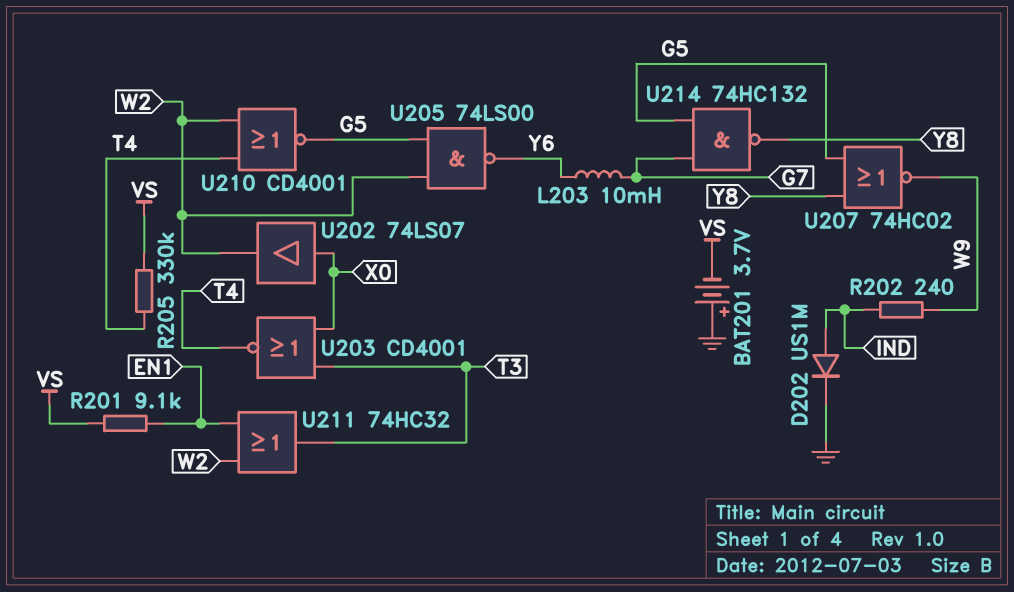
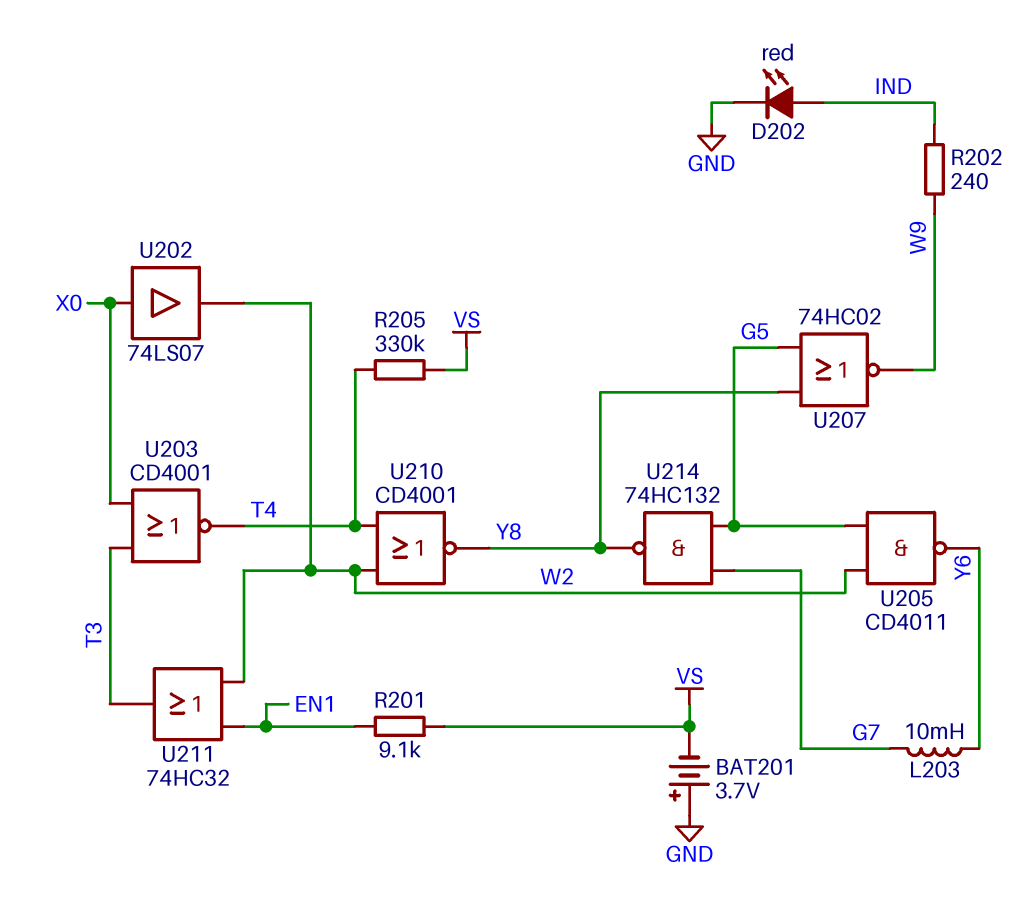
D202: diode US1M (A IND, K GND) -> LED red (A IND, K GND)
U205: NAND 74LS00 (in G5, in W2, out Y6) -> NAND CD4011 (in G5, in W2, out Y6)
U210: NOR CD4001 (in T4, in W2, out G5) -> NOR CD4001 (in T4, in W2, out Y8)

